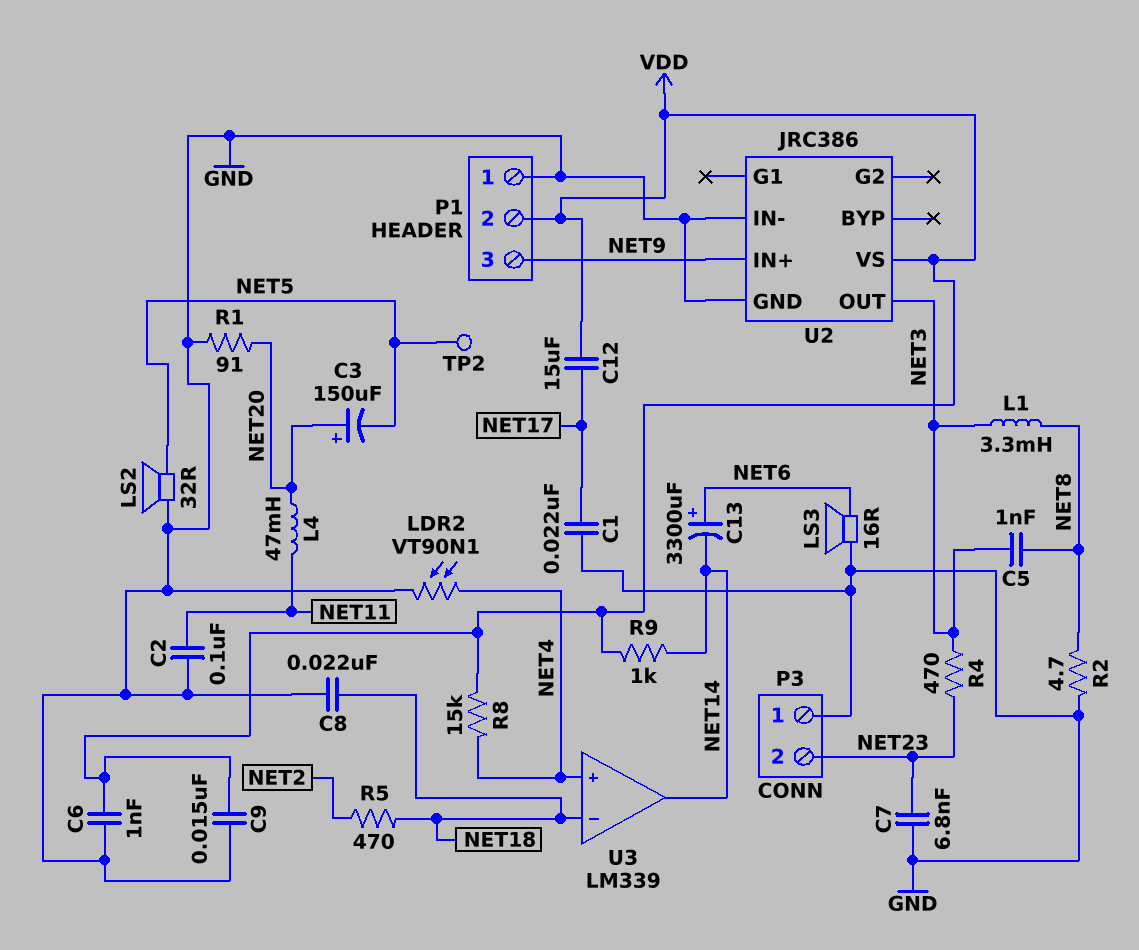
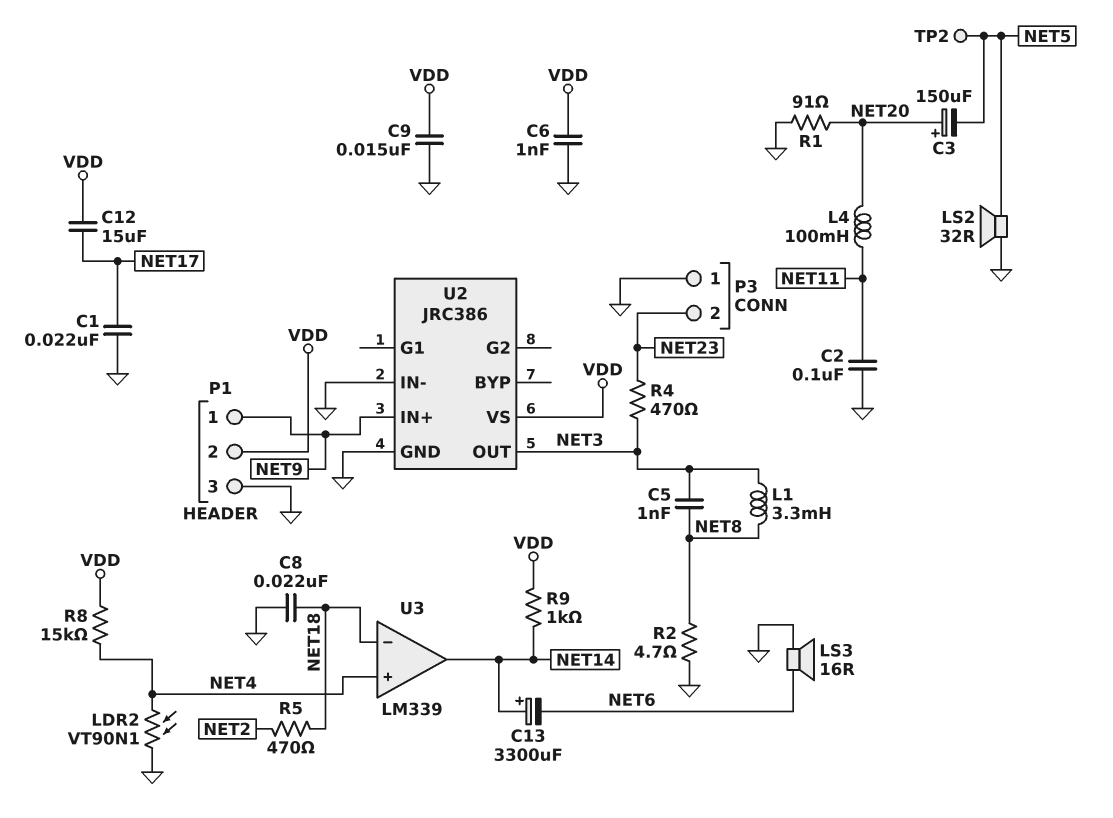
C7: 6.8nF (GND, NET23) -> none
C13: 3300uF (plus NET6, minus NET14) -> 3300uF (plus NET14, minus NET6)
L4: 47mH (NET11, NET20) -> 100mH (NET11, NET20)
P1 pin 1: GND -> NET9
P1 pin 3: NET9 -> GND

